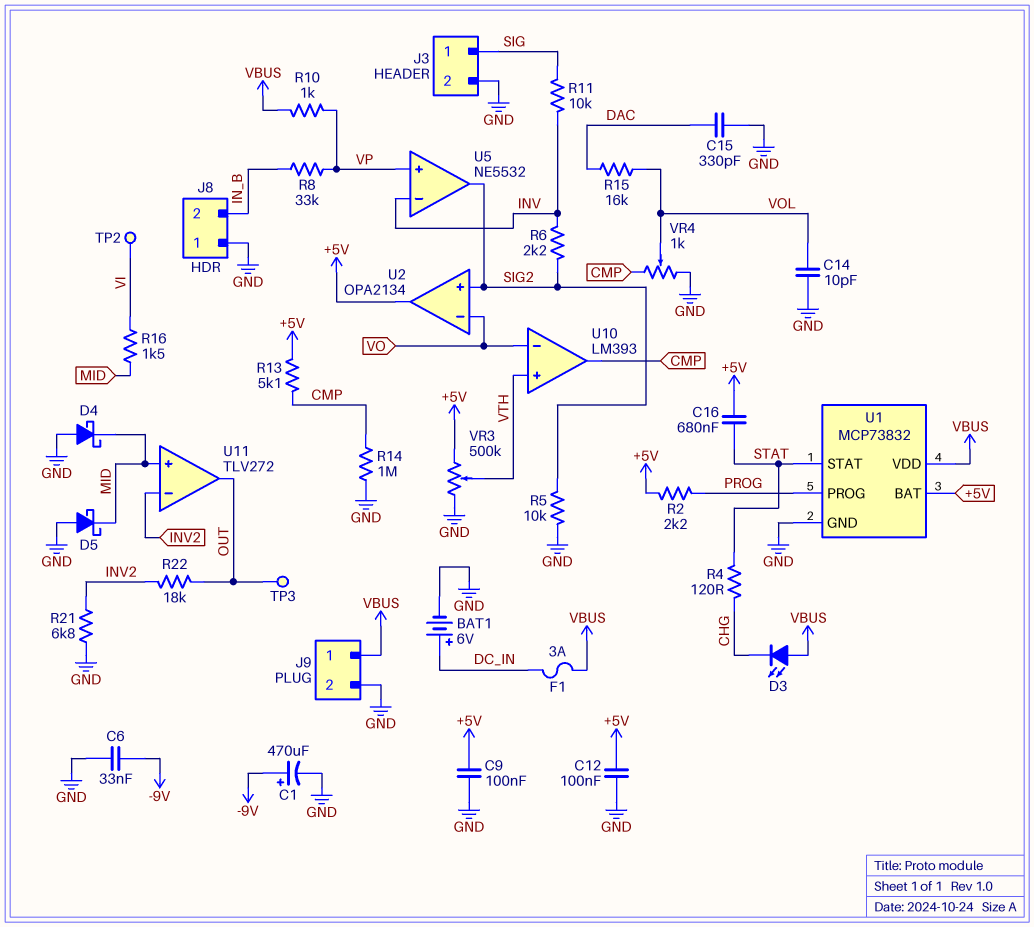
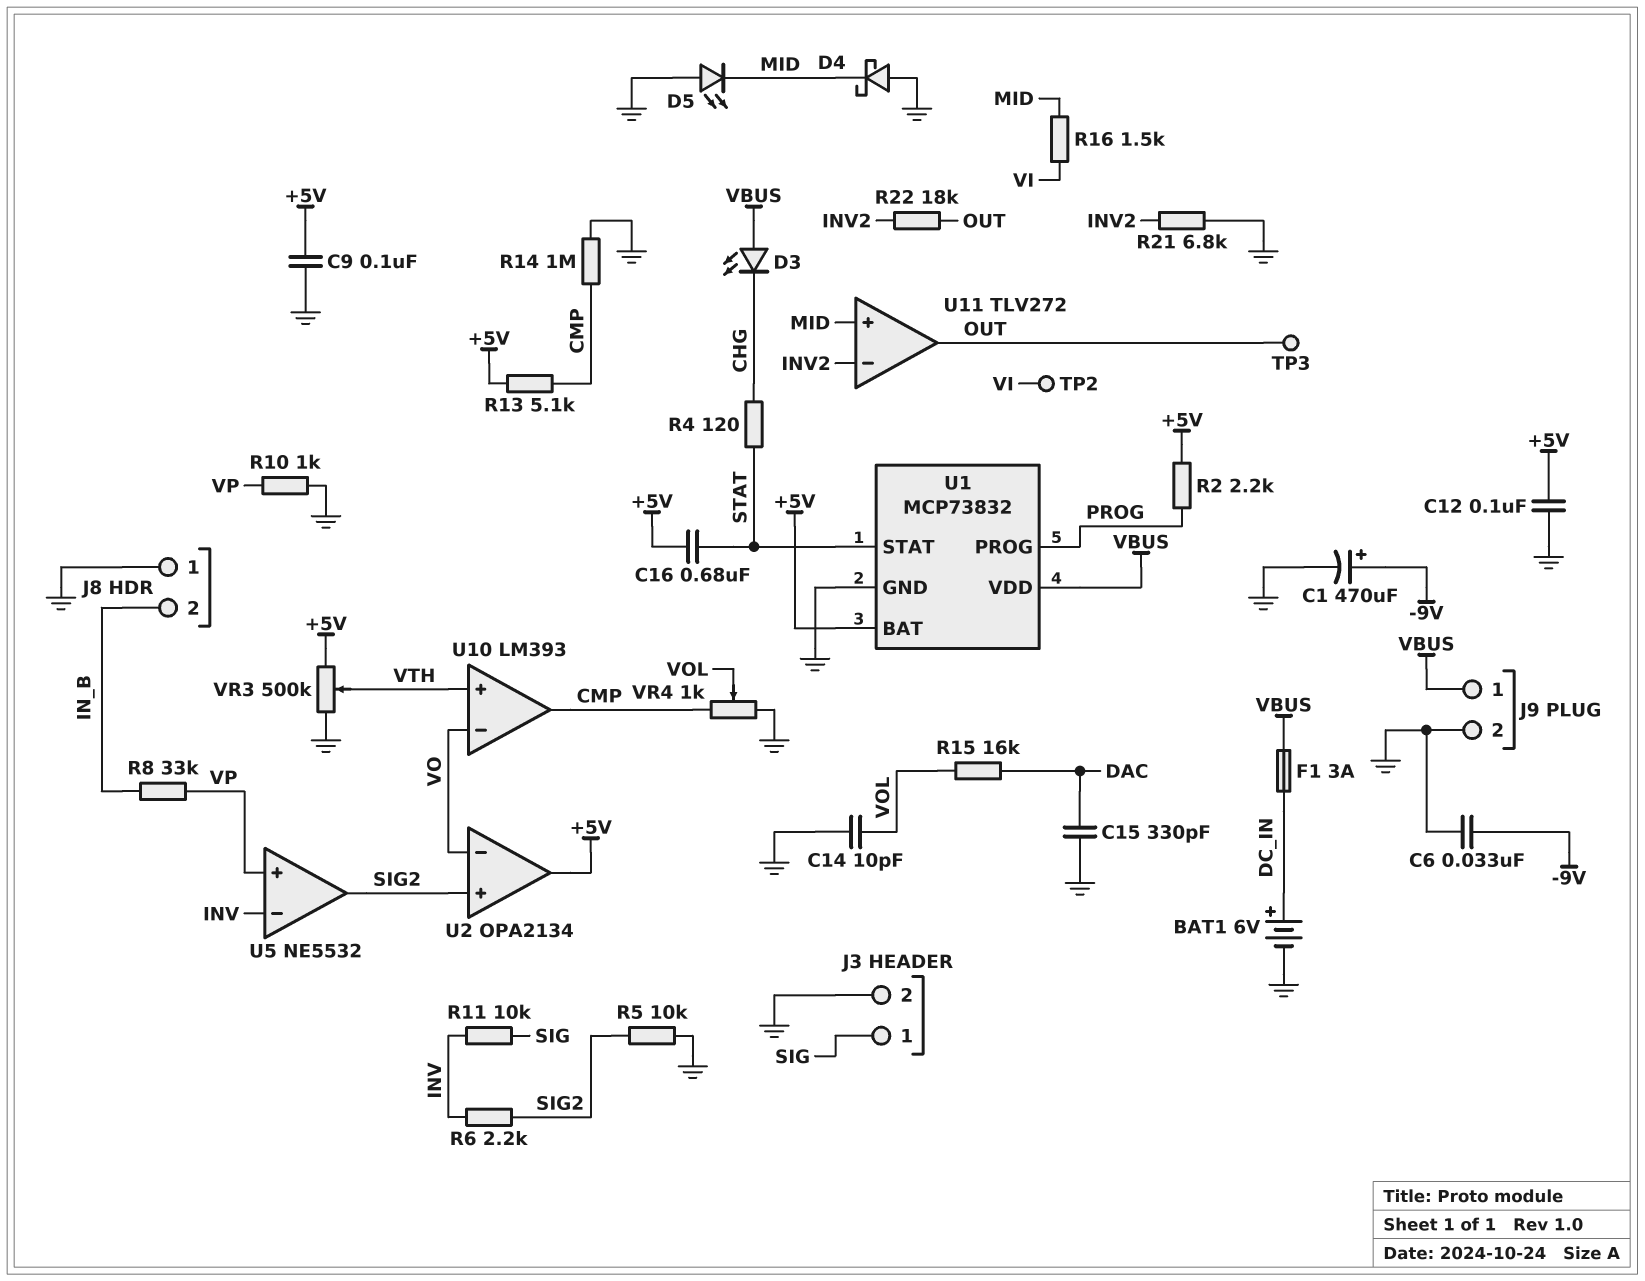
D5: schottky (A GND, K MID) -> LED (A GND, K MID)
R10: 1k (VBUS, VP) -> 1k (GND, VP)

